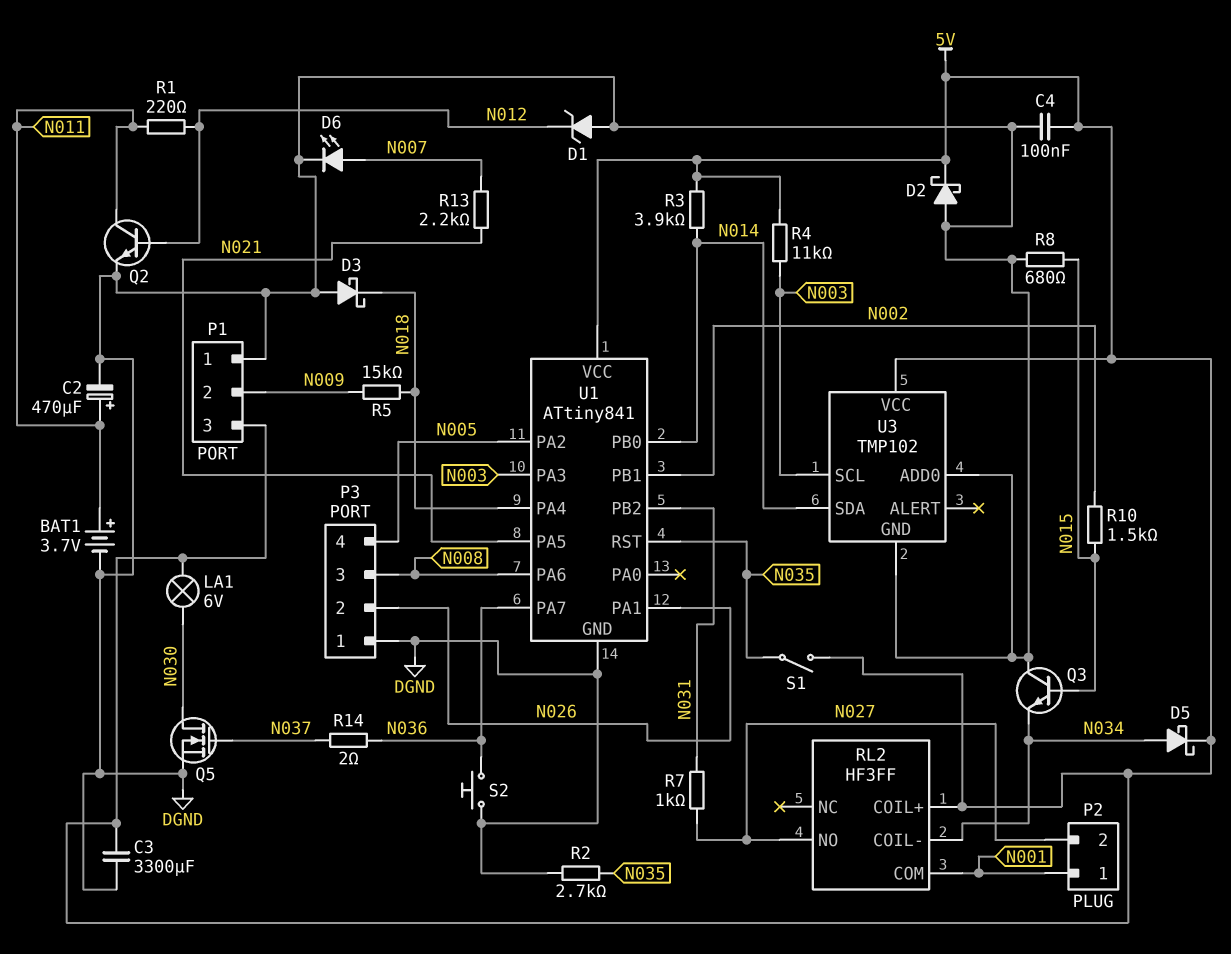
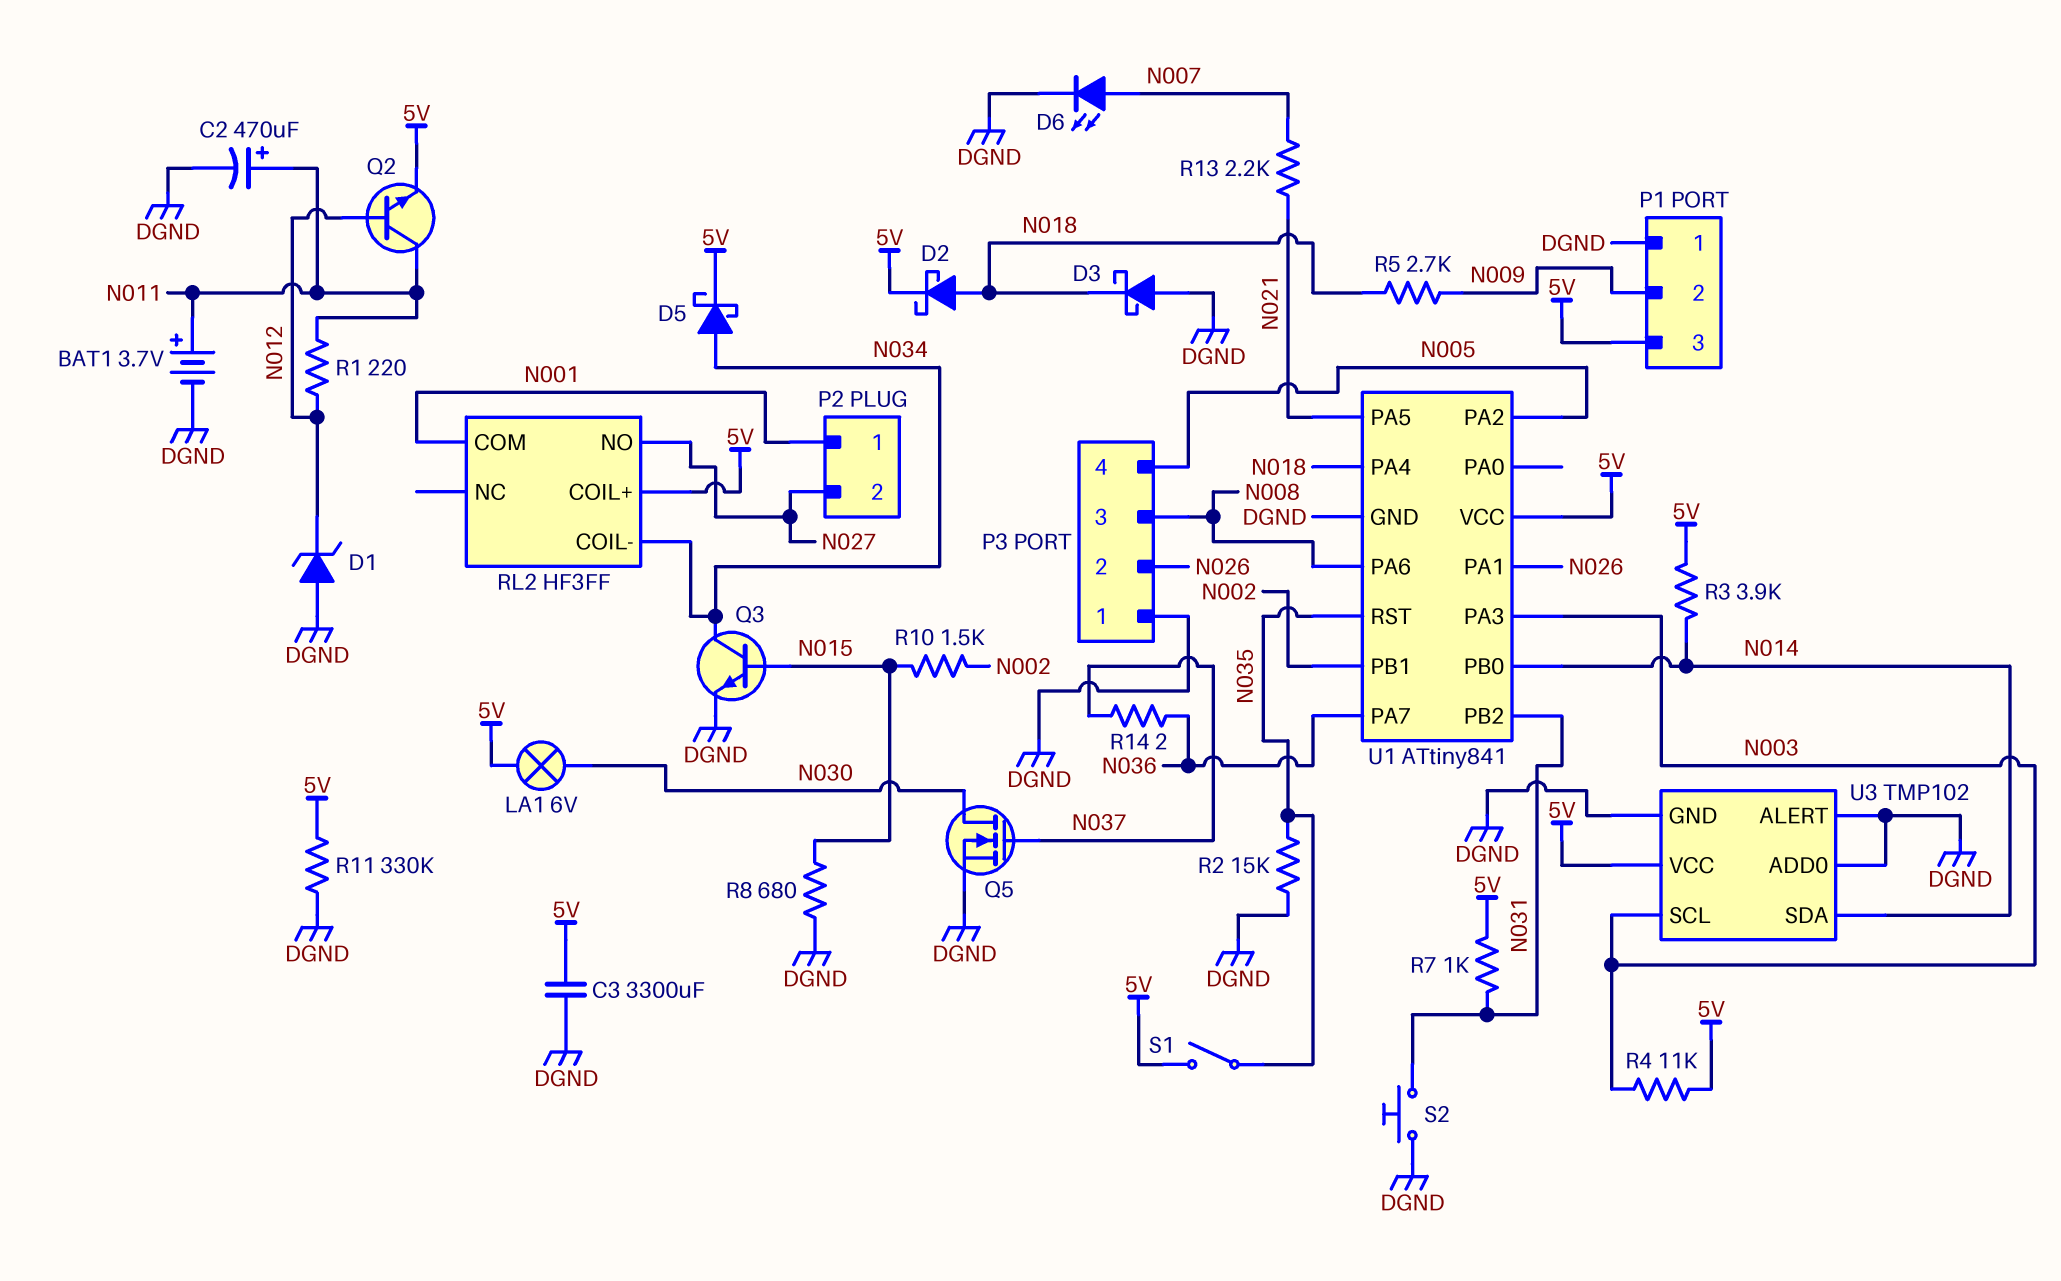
C4: 100nF (5V, DGND) -> none
D2: schottky (A DGND, K 5V) -> schottky (A N018, K 5V)
Q2: NPN (B N012, C N011, E DGND) -> NPN (B N012, C N011, E 5V)
Q3: NPN (B N015, C DGND, E N034) -> NPN (B N015, C N034, E DGND)
R2: 2.7k (DGND, N035) -> 15k (DGND, N035)
R5: 15k (N009, N018) -> 2.7k (N009, N018)
R7: 1k (N027, N031) -> 1k (5V, N031)
R11: none -> 330k (5V, DGND)
S2: button (DGND, N036) -> button (DGND, N031)
U3 pin ALERT: none -> DGND

